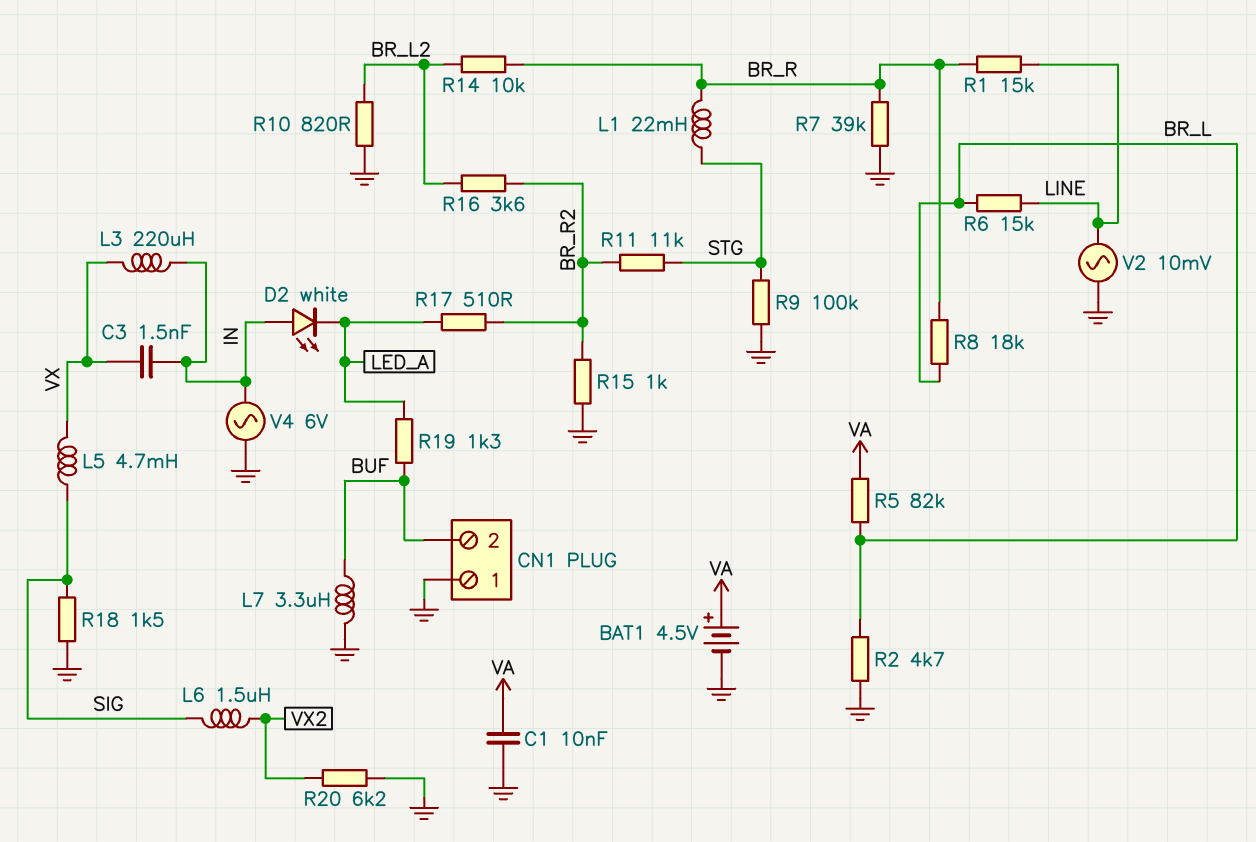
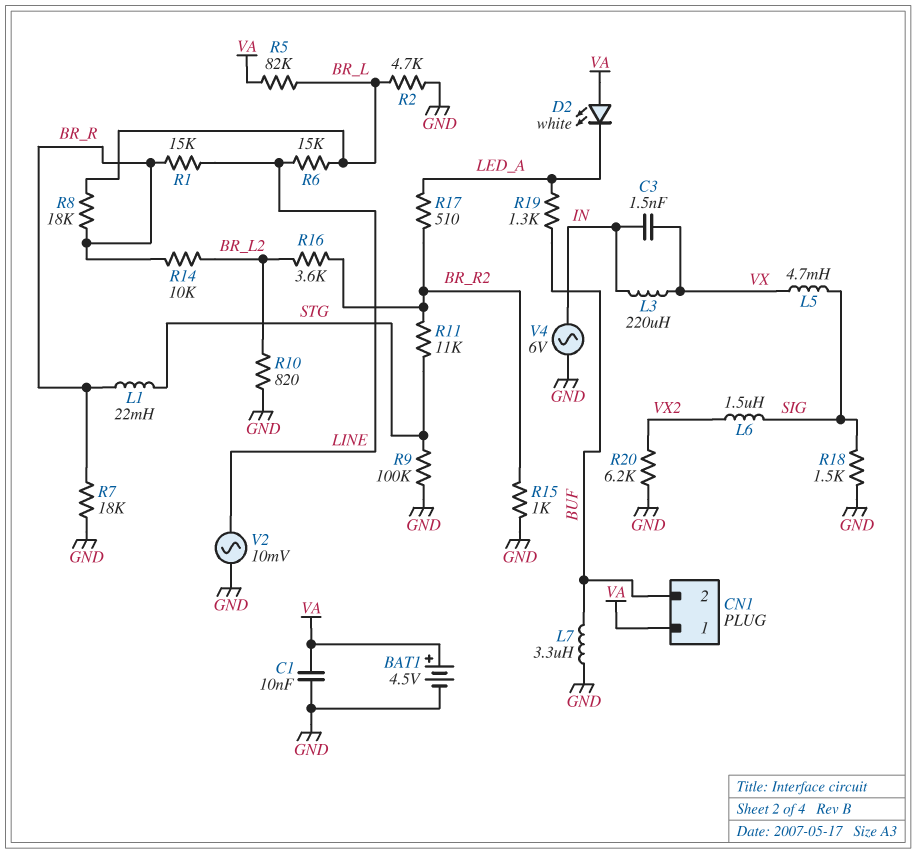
CN1 pin 1: GND -> VA
D2: LED white (A IN, K LED_A) -> LED white (A VA, K LED_A)
R7: 39k (BR_R, GND) -> 18k (BR_R, GND)

